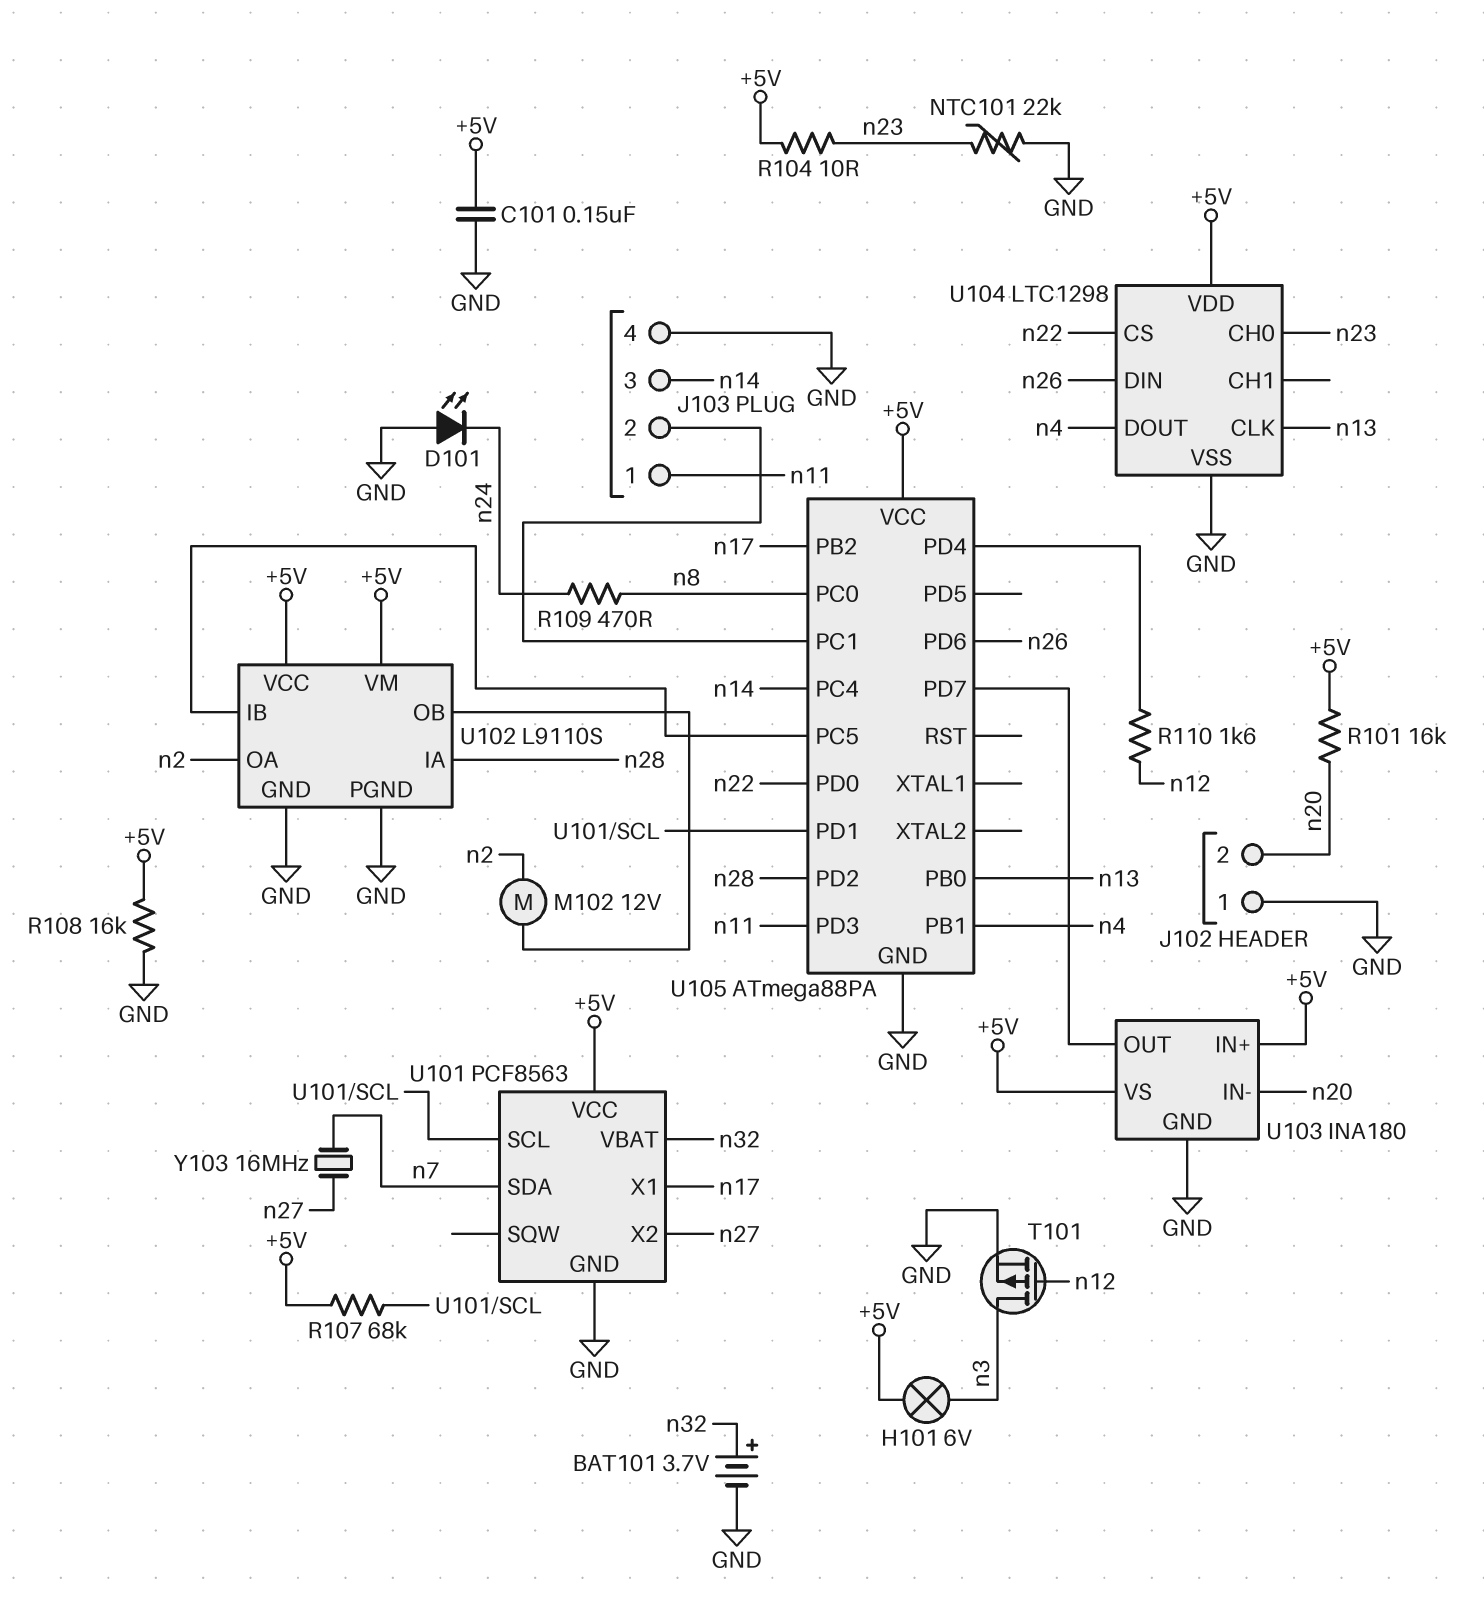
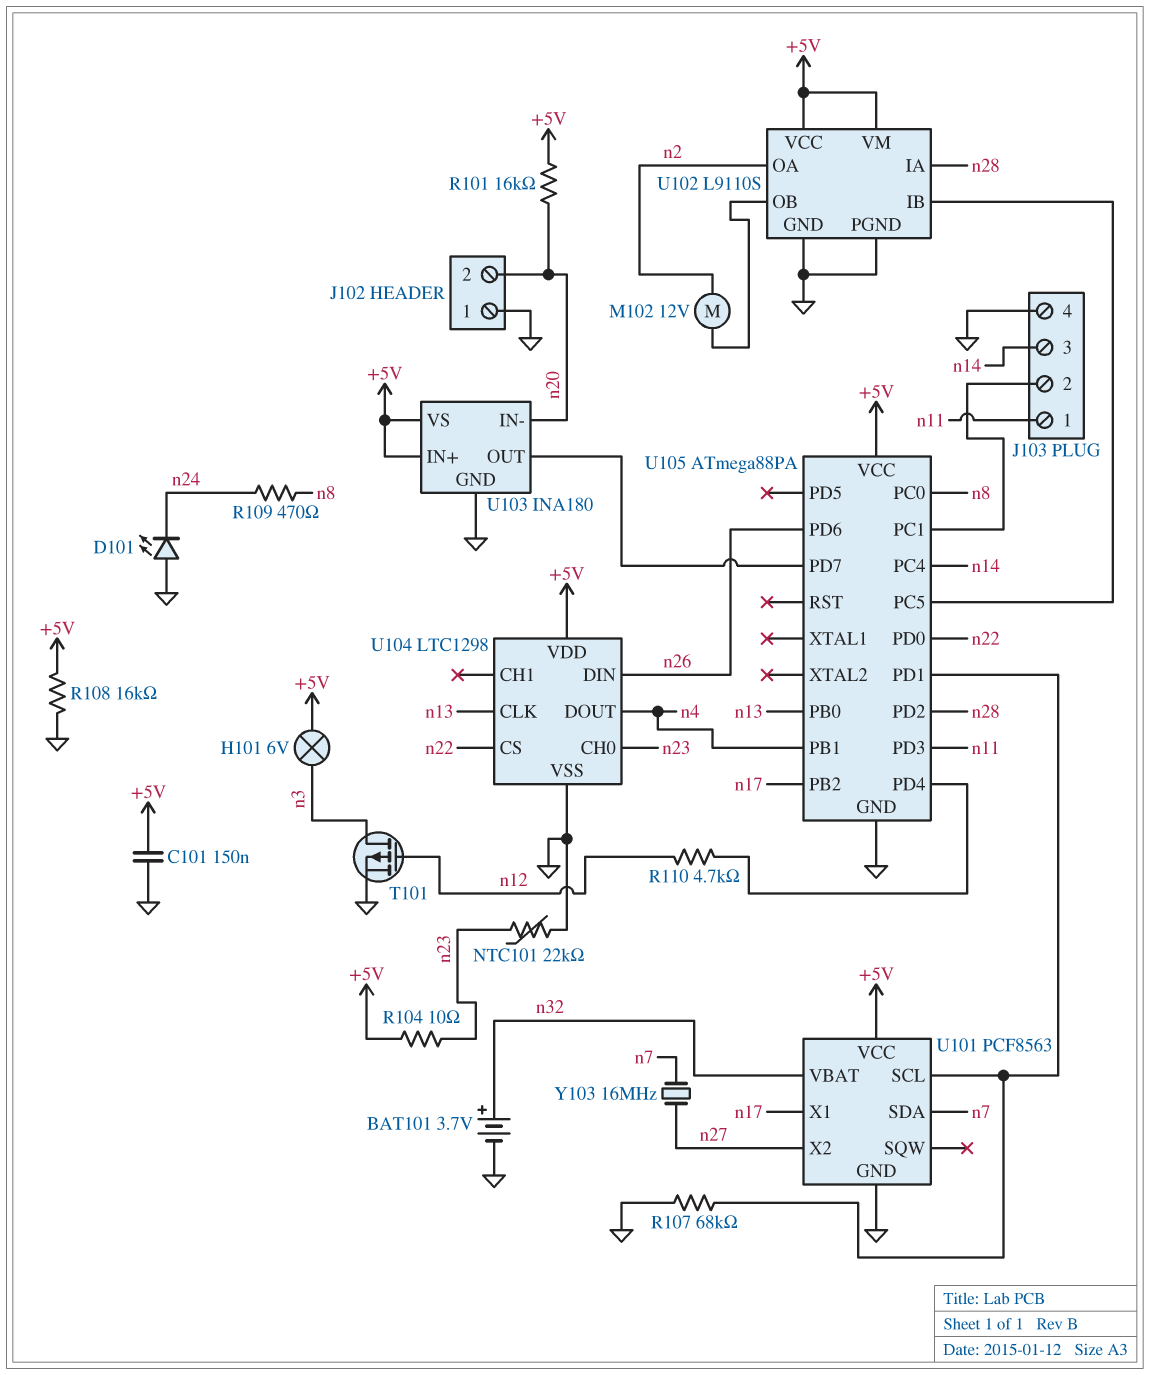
R107: 68k (+5V, U101/SCL) -> 68k (GND, U101/SCL)
R110: 1.6k (U105/PD4, n12) -> 4.7k (U105/PD4, n12)

